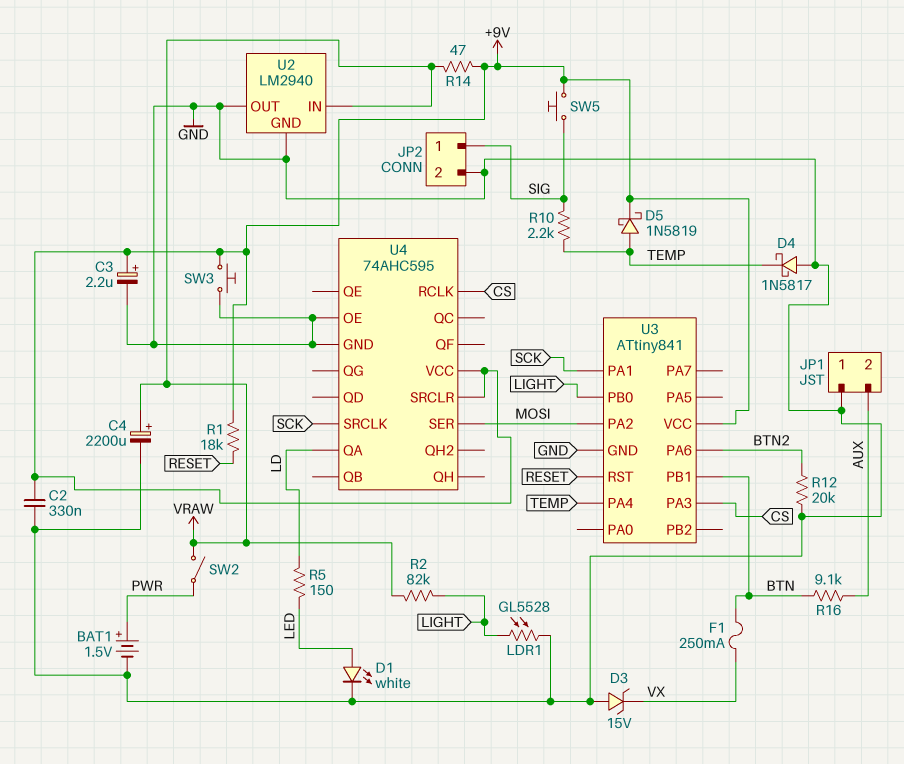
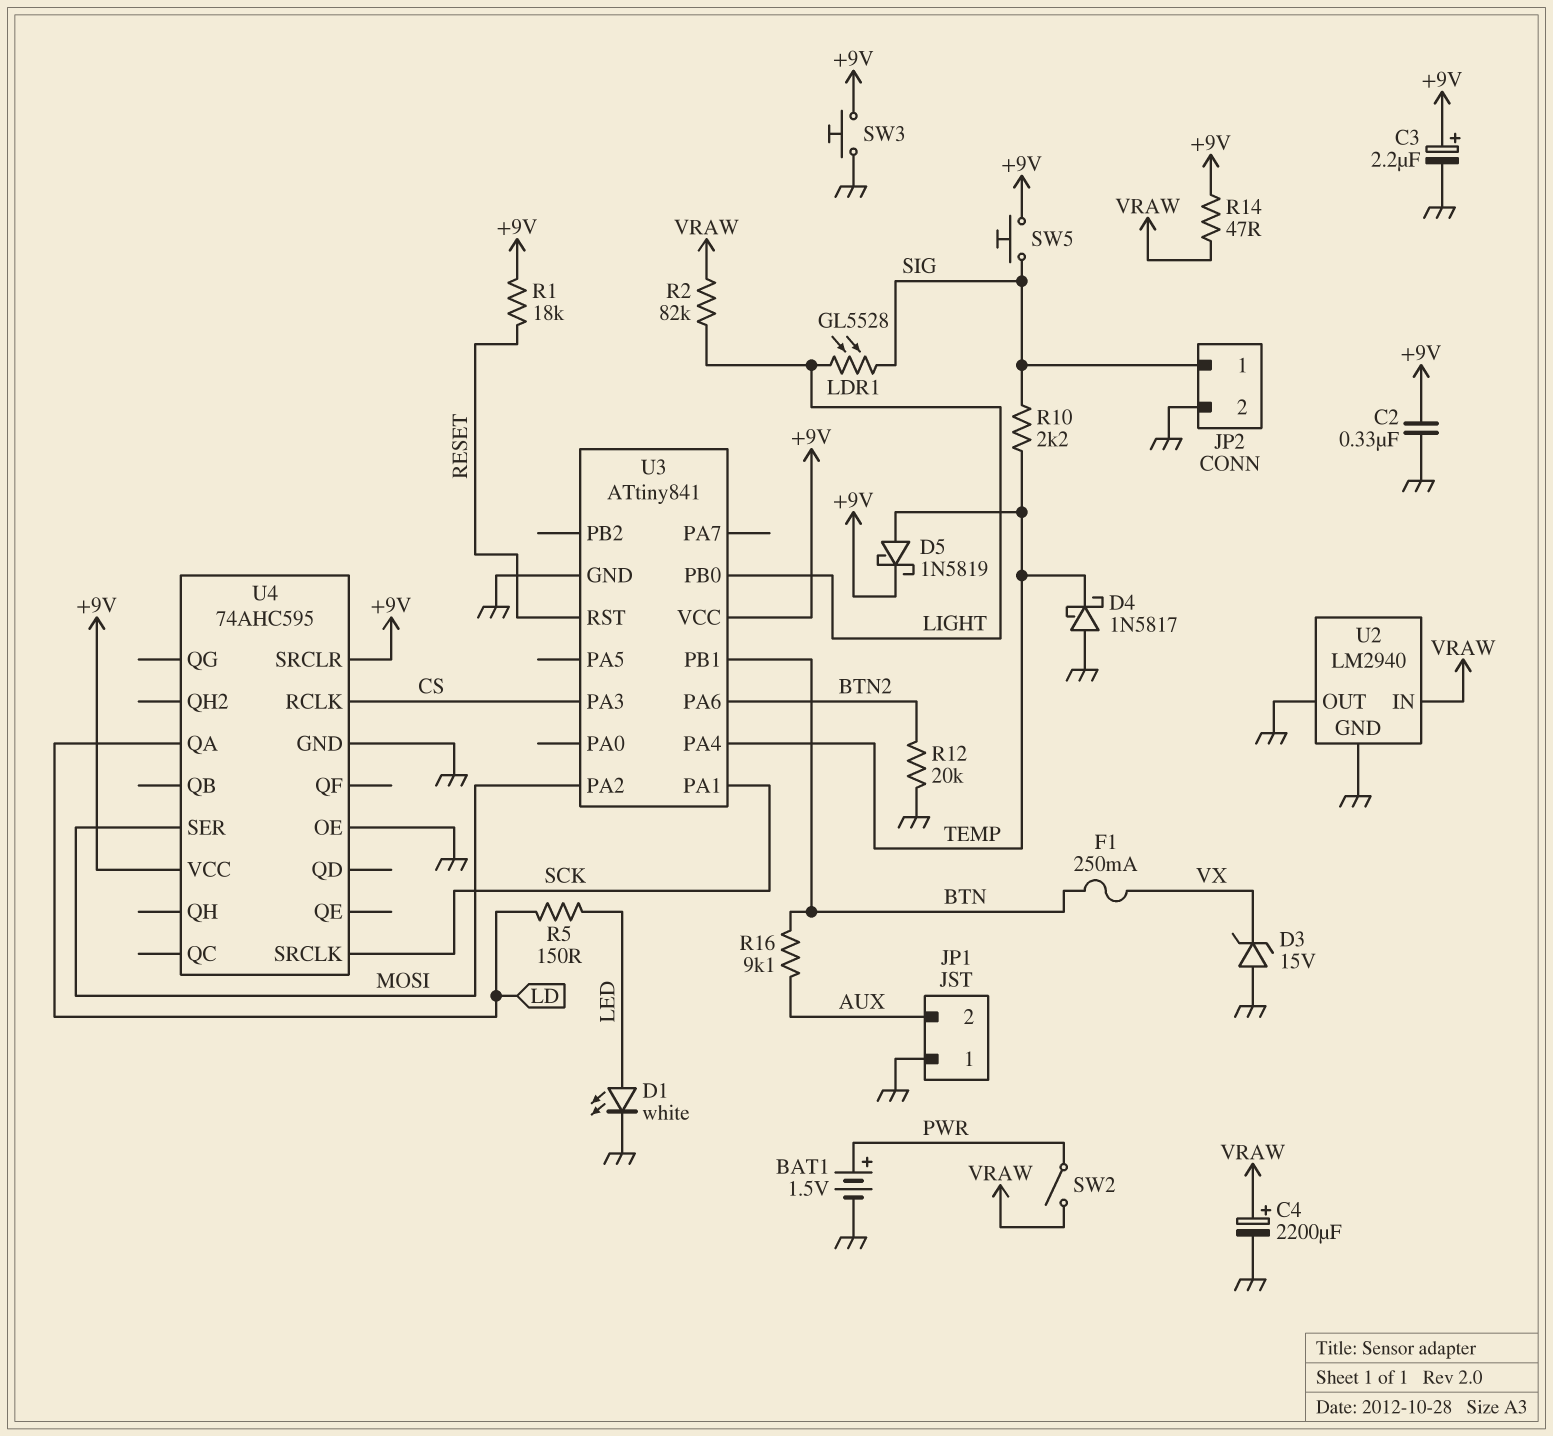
LDR1: GL5528 (GND, LIGHT) -> GL5528 (LIGHT, SIG)

